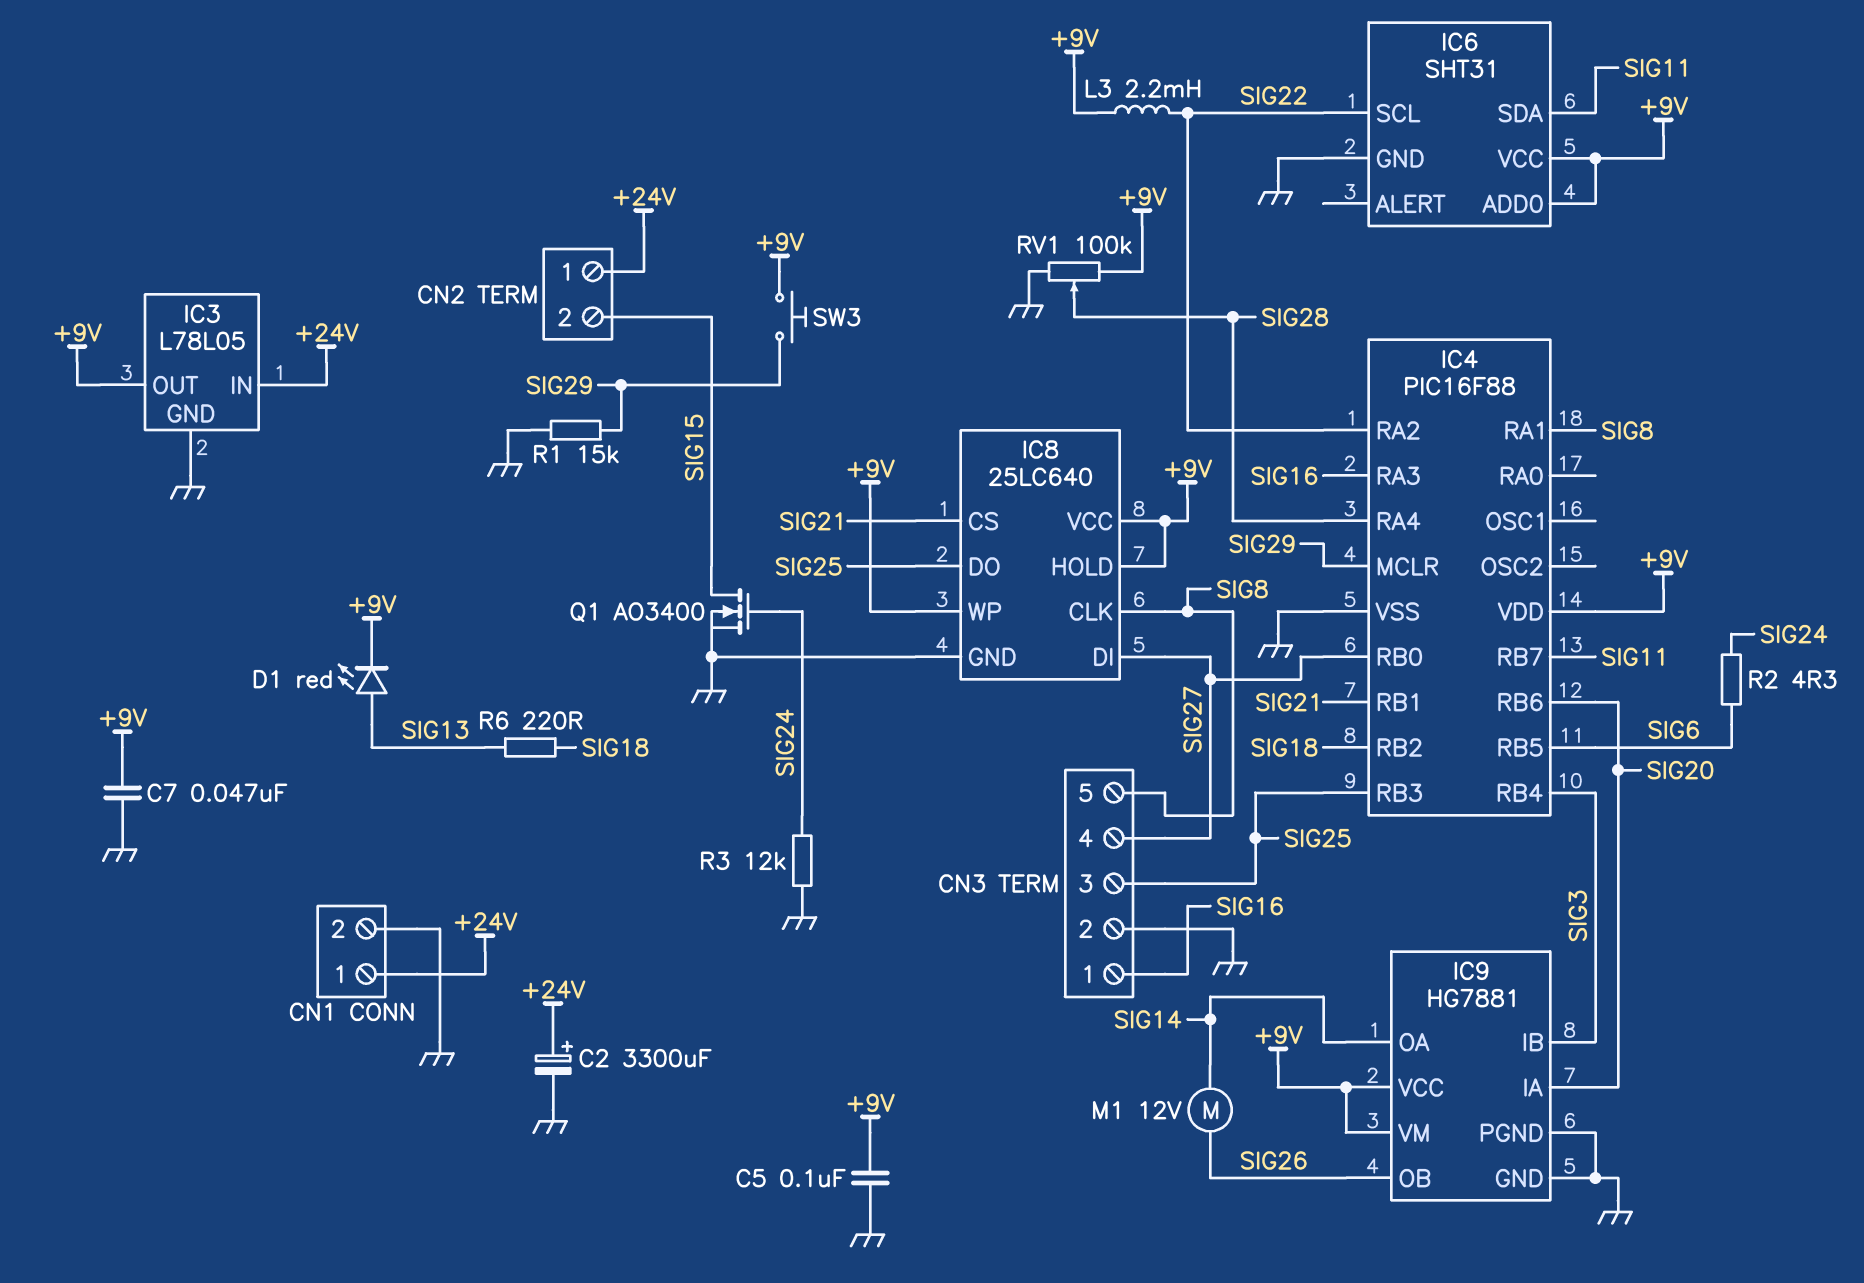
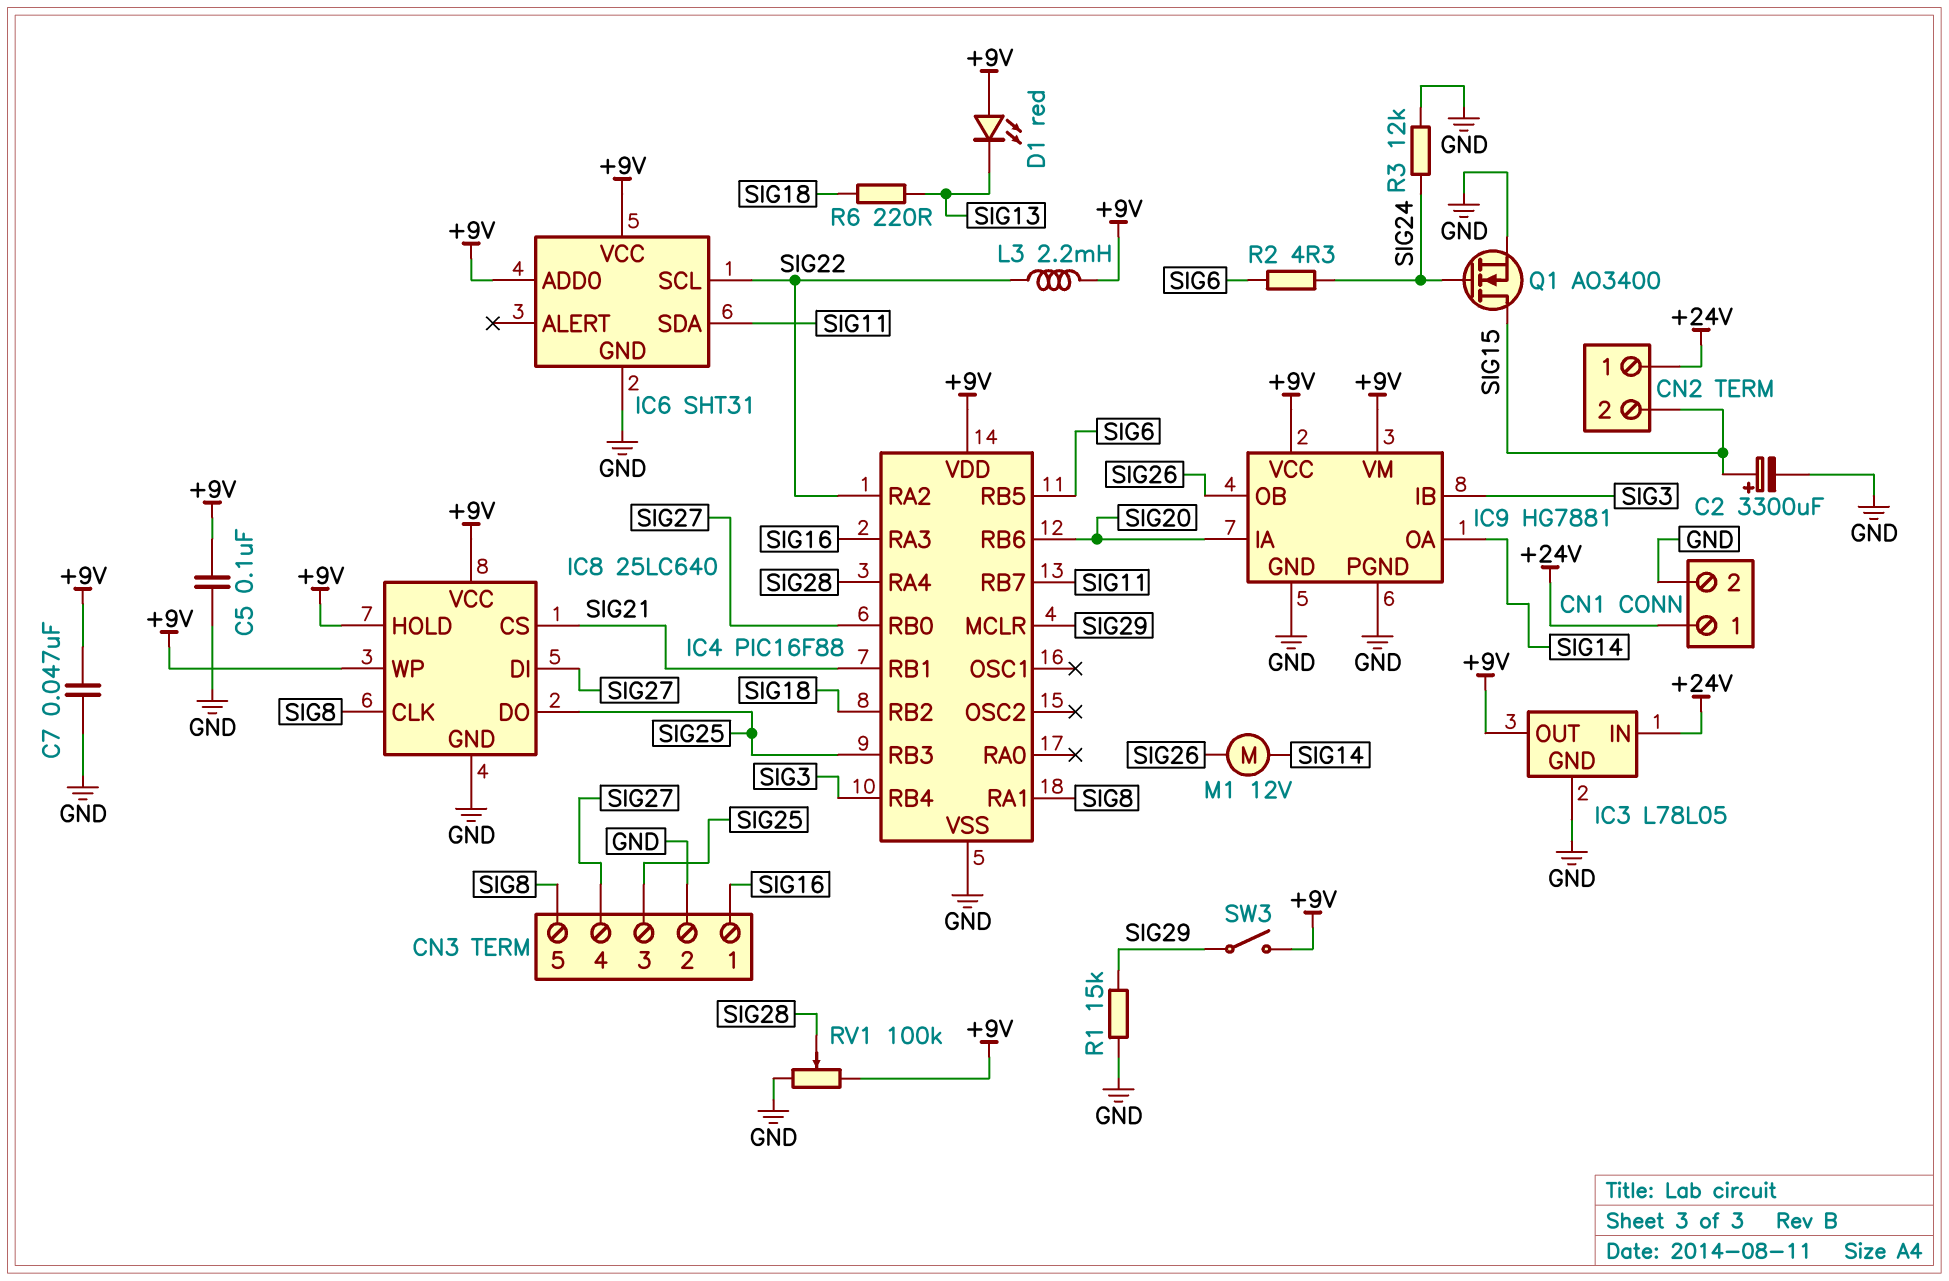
C2: 3300uF (plus +24V, minus GND) -> 3300uF (plus SIG15, minus GND)
D1: LED red (A SIG13, K +9V) -> LED red (A +9V, K SIG13)
SW3: button (+9V, SIG29) -> switch (+9V, SIG29)

